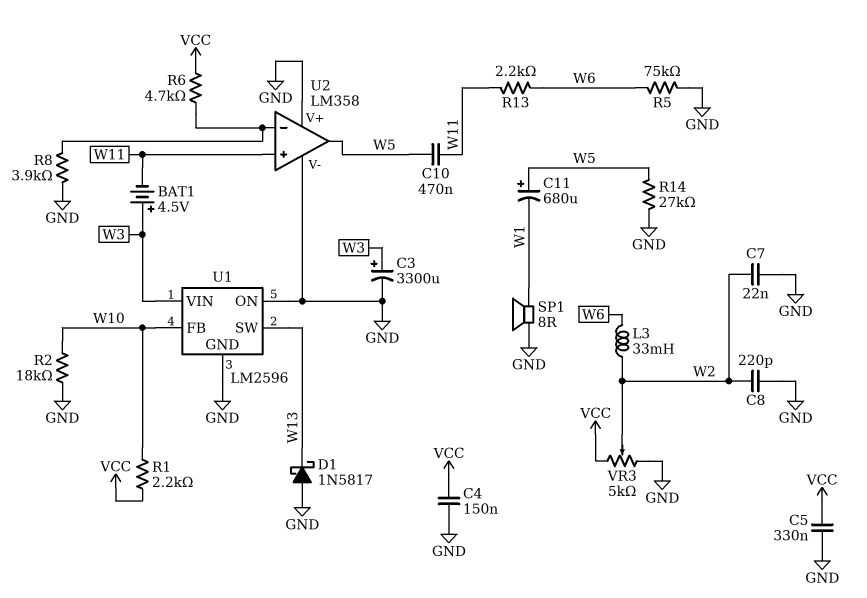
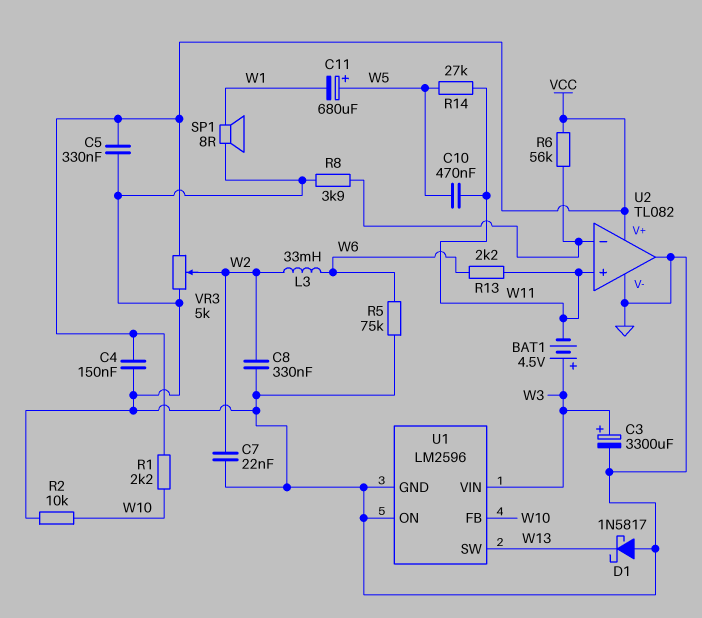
C8: 220pF (GND, W2) -> 330nF (GND, W2)
R2: 18k (GND, W10) -> 10k (GND, W10)
R6: 4.7k (U2/in-, VCC) -> 56k (U2/in-, VCC)
R14: 27k (GND, W5) -> 27k (W5, W11)
U2: LM358 -> TL082
U2 pin V+: GND -> VCC
U2 pin out: W5 -> GND

